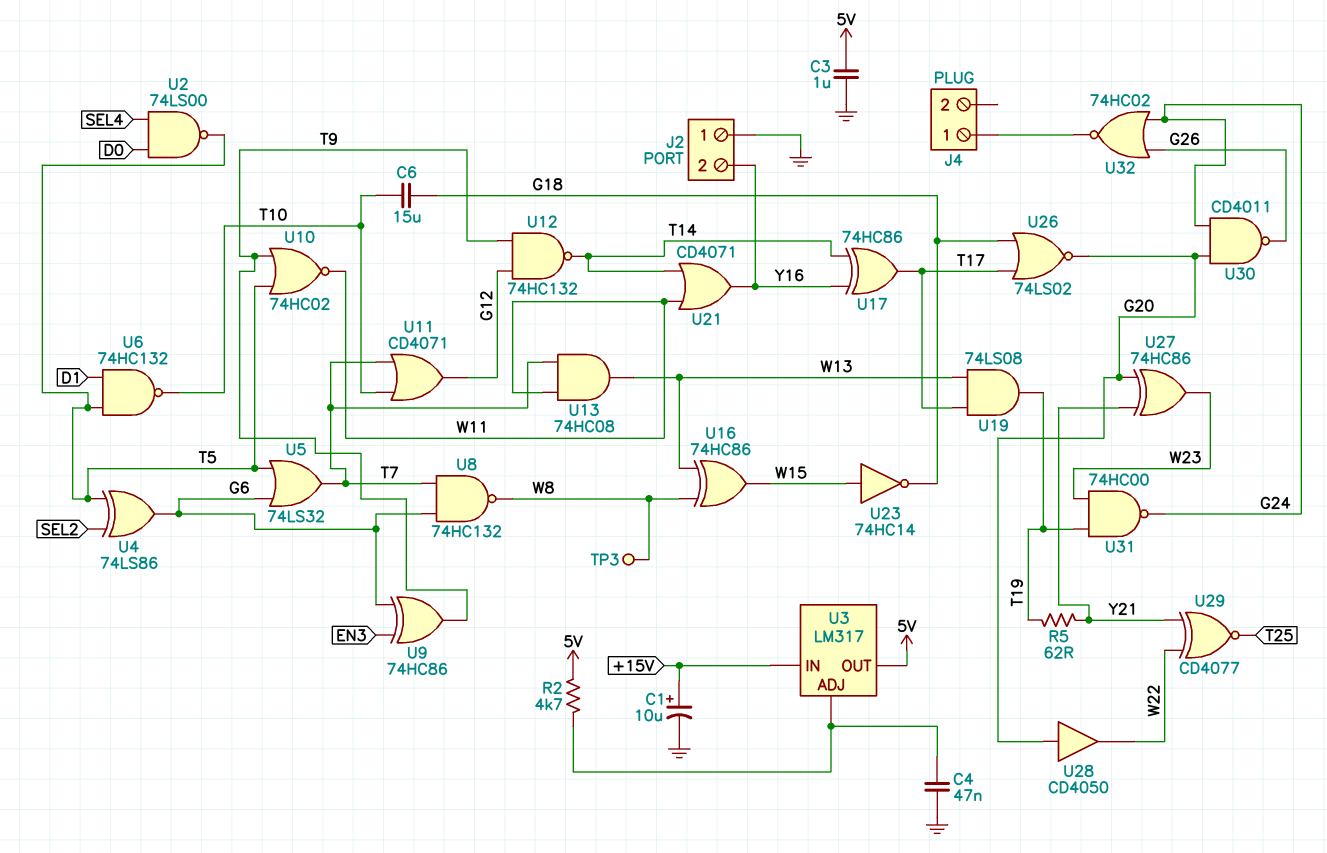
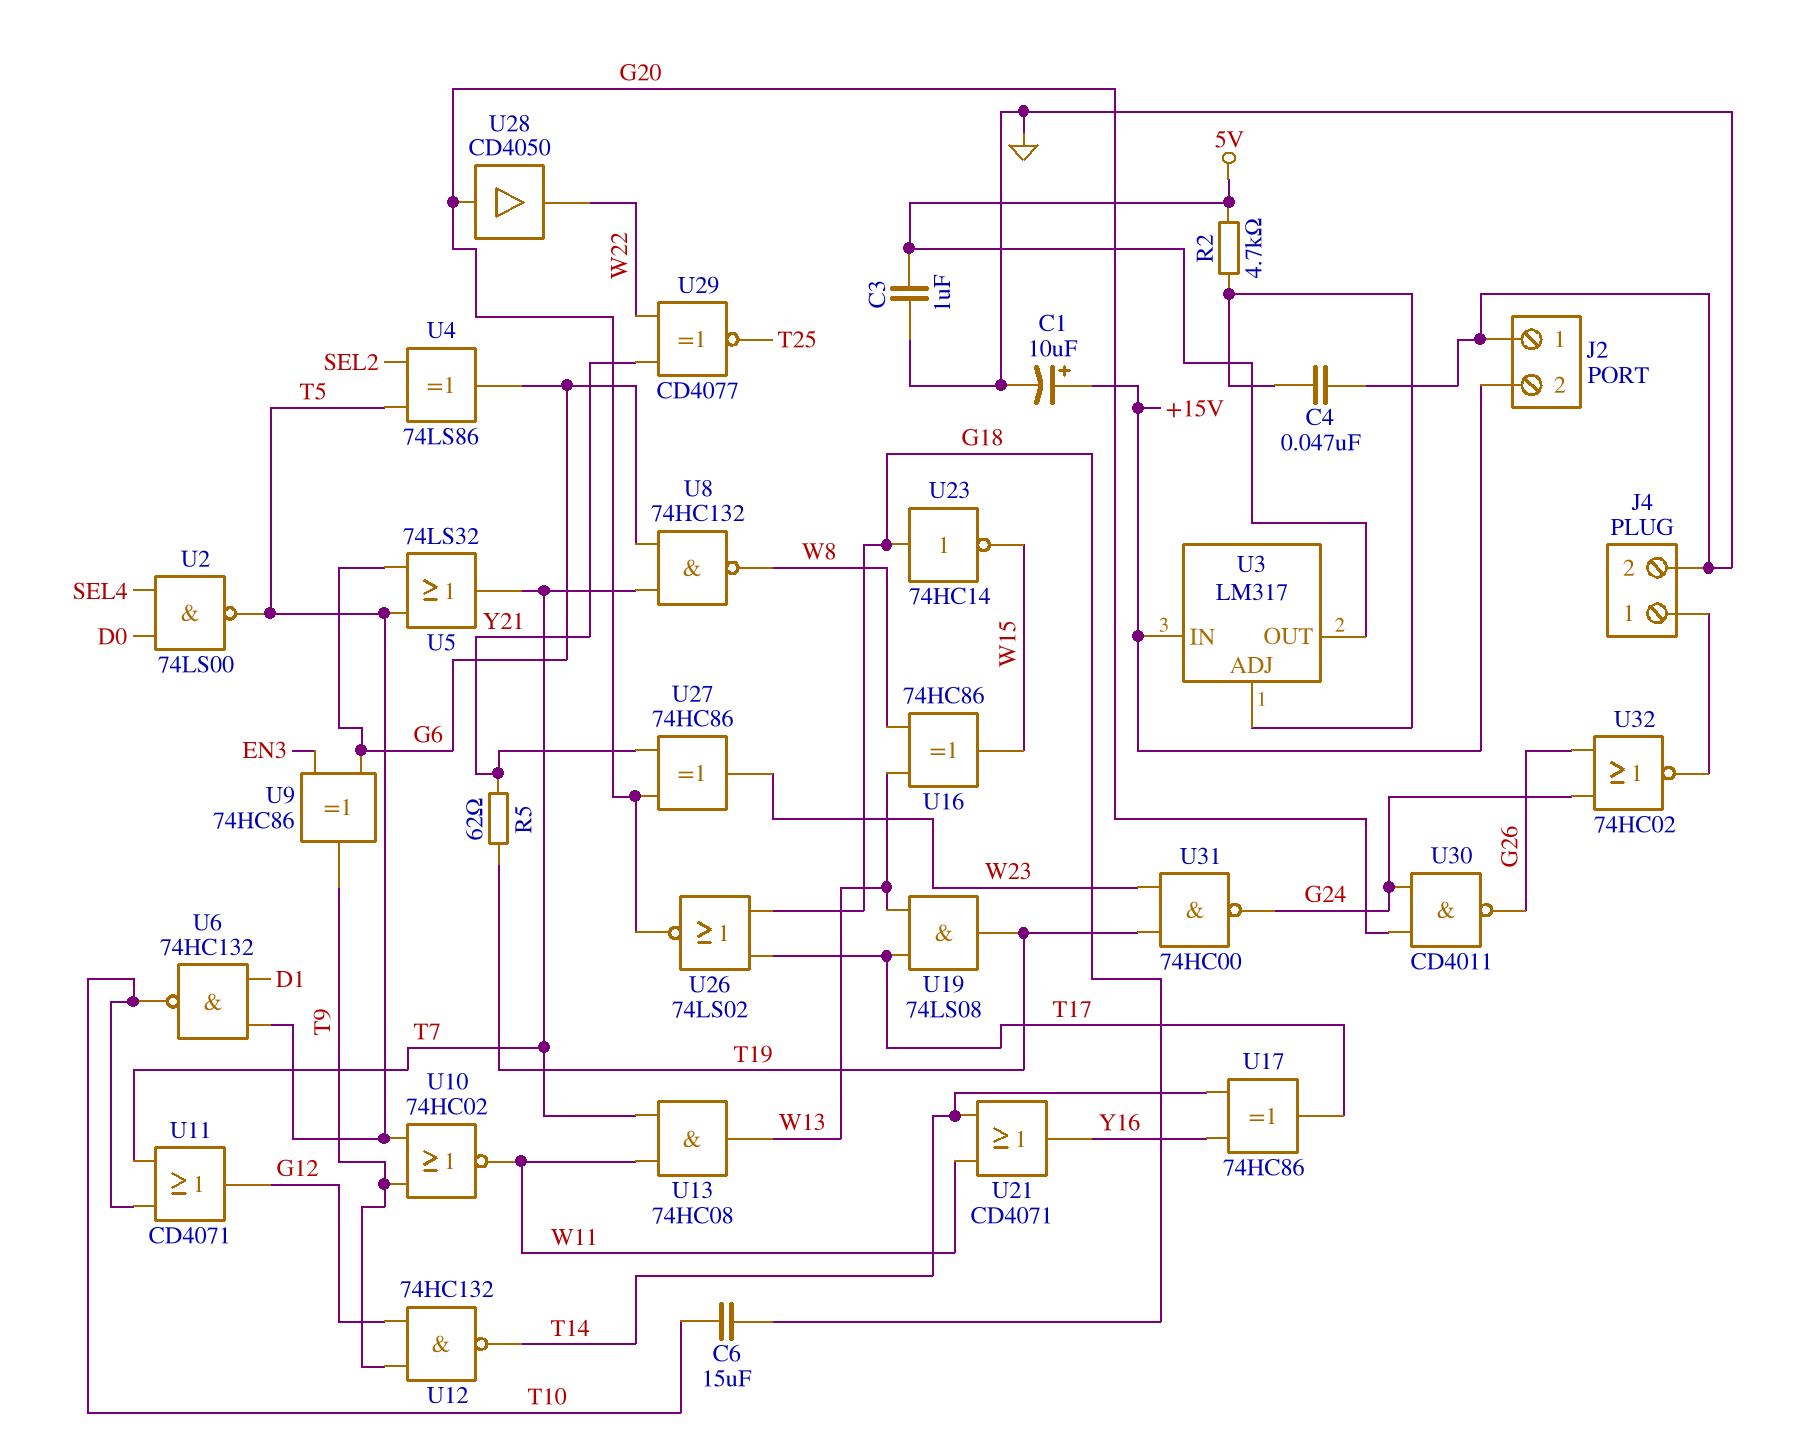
J2 pin 2: Y16 -> +15V
J4 pin 2: none -> GND
TP3: test point (W8) -> none
U23: NOT 74HC14 (in W15, out G18) -> NOT 74HC14 (in G18, out W15)

